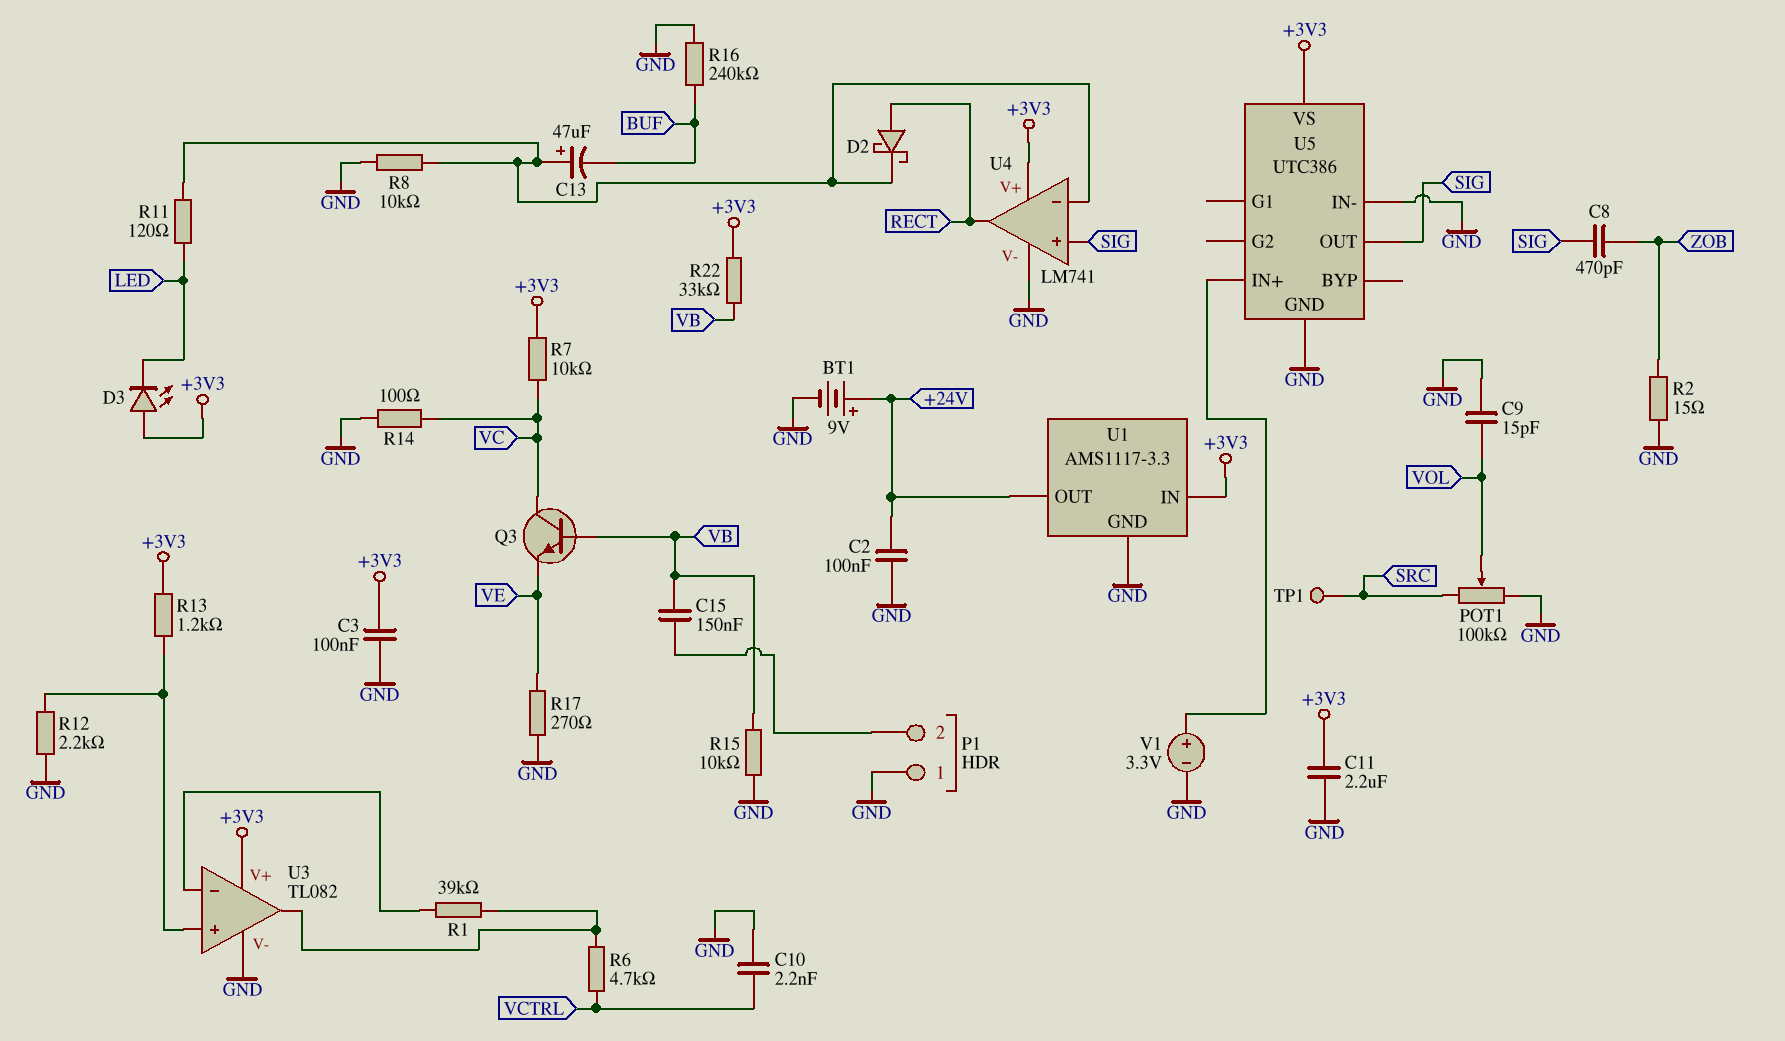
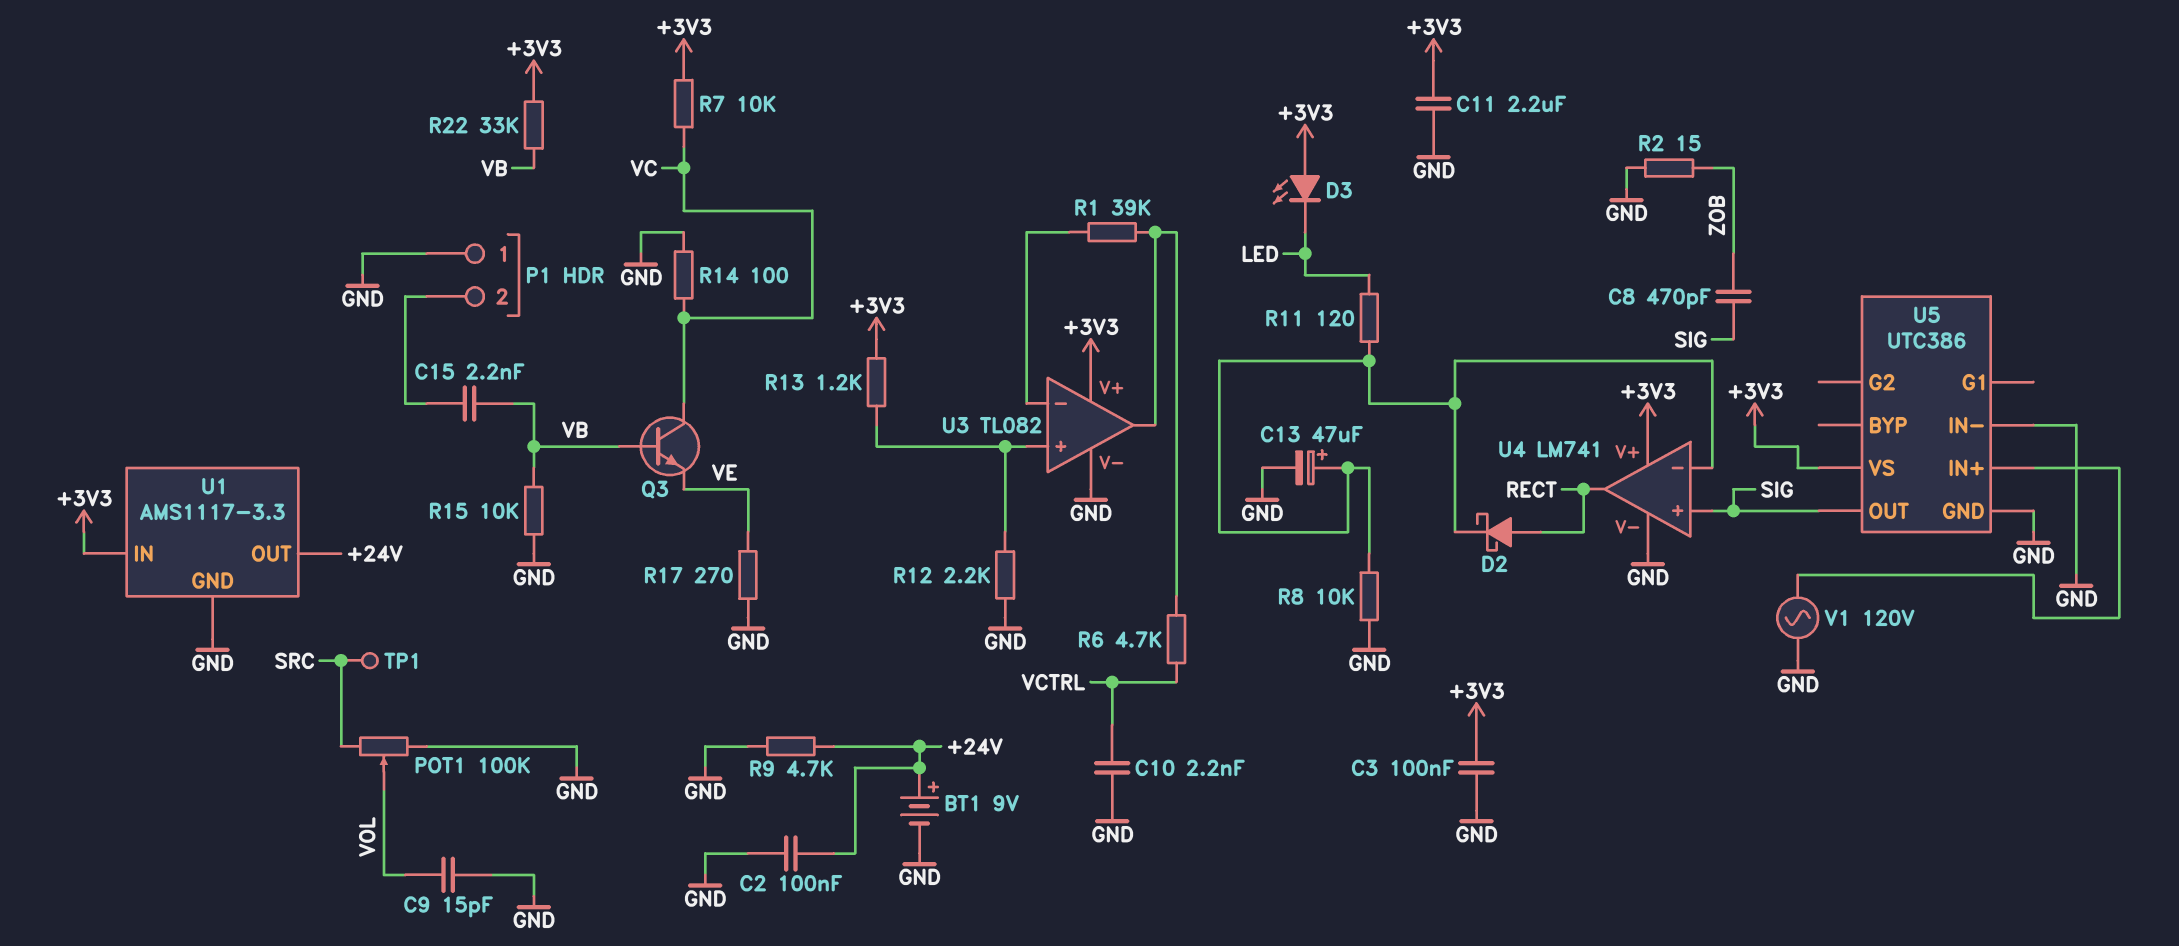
C13: 47uF (plus U4/in-, minus BUF) -> 47uF (plus U4/in-, minus GND)
C15: 150nF (P1/2, VB) -> 2.2nF (P1/2, VB)
R9: none -> 4.7k (+24V, GND)
R16: 240k (BUF, GND) -> none
V1: 3.3V (plus U5/IN+, minus GND) -> AC 120V (GND, U5/IN+)

